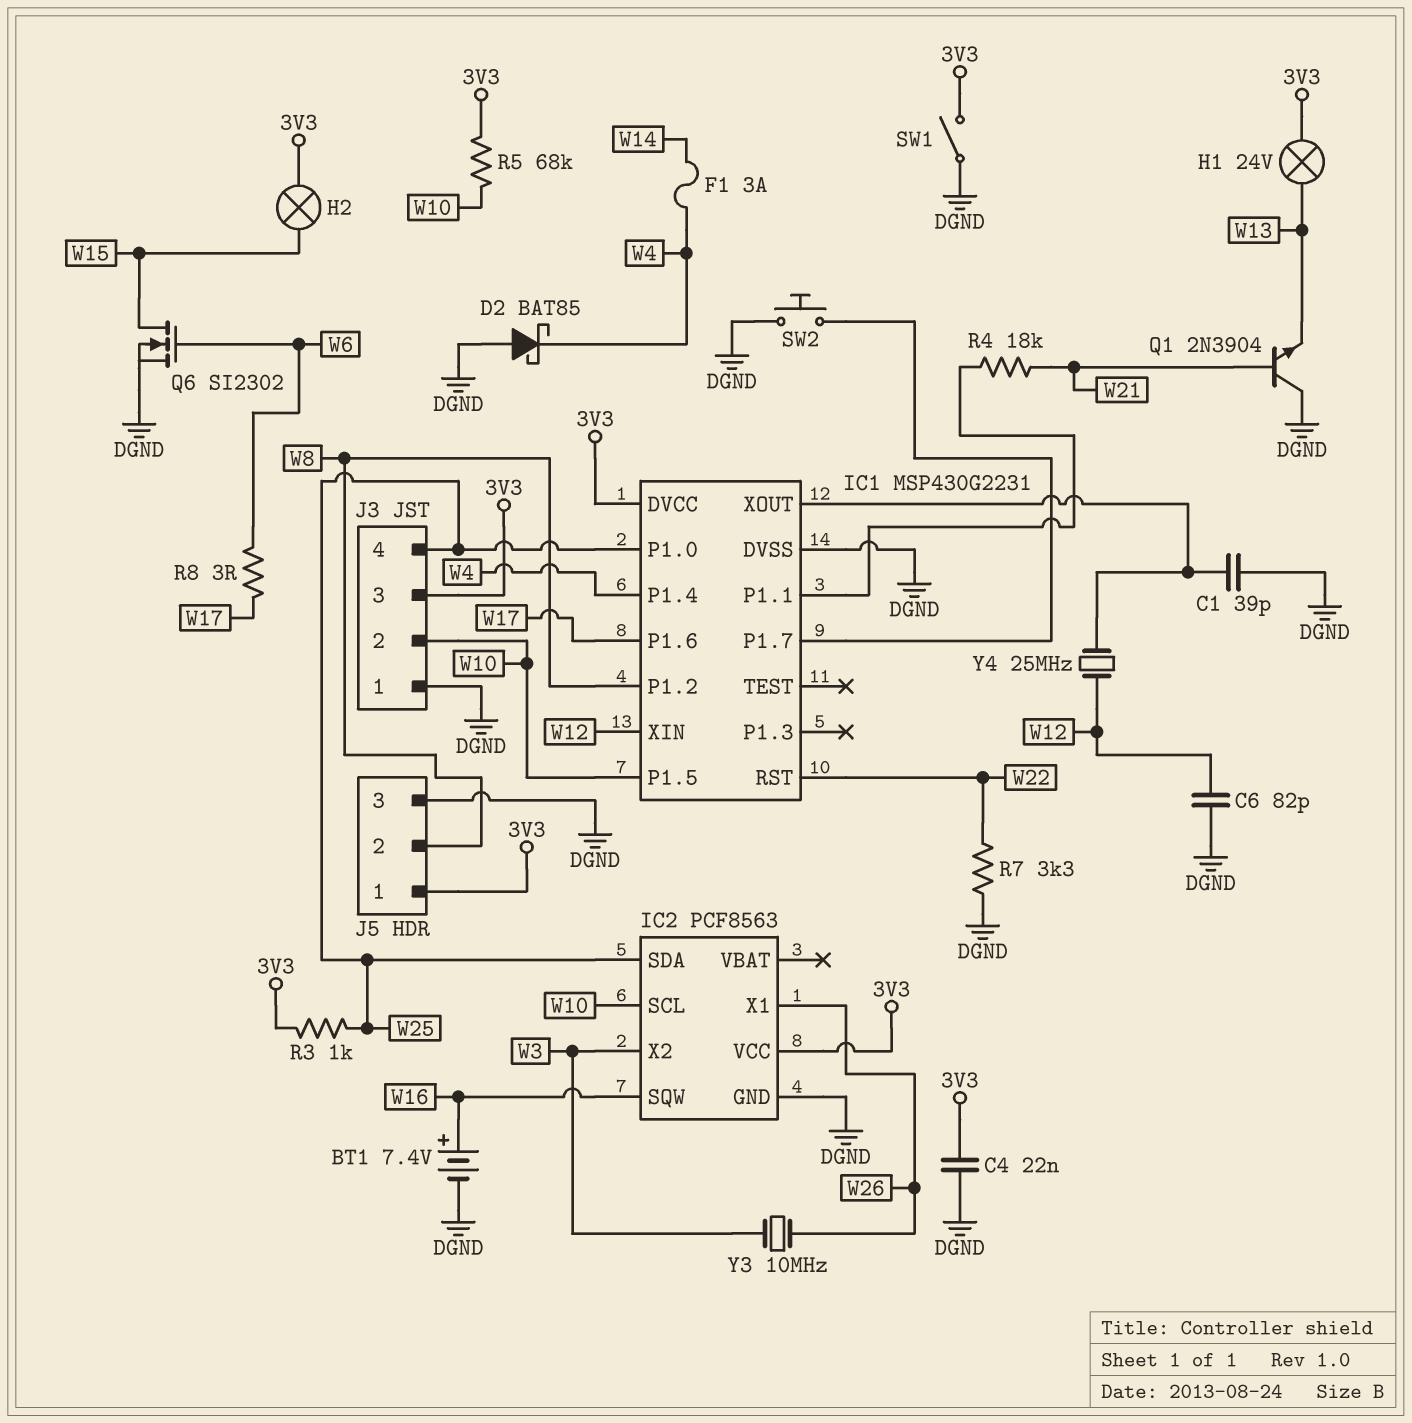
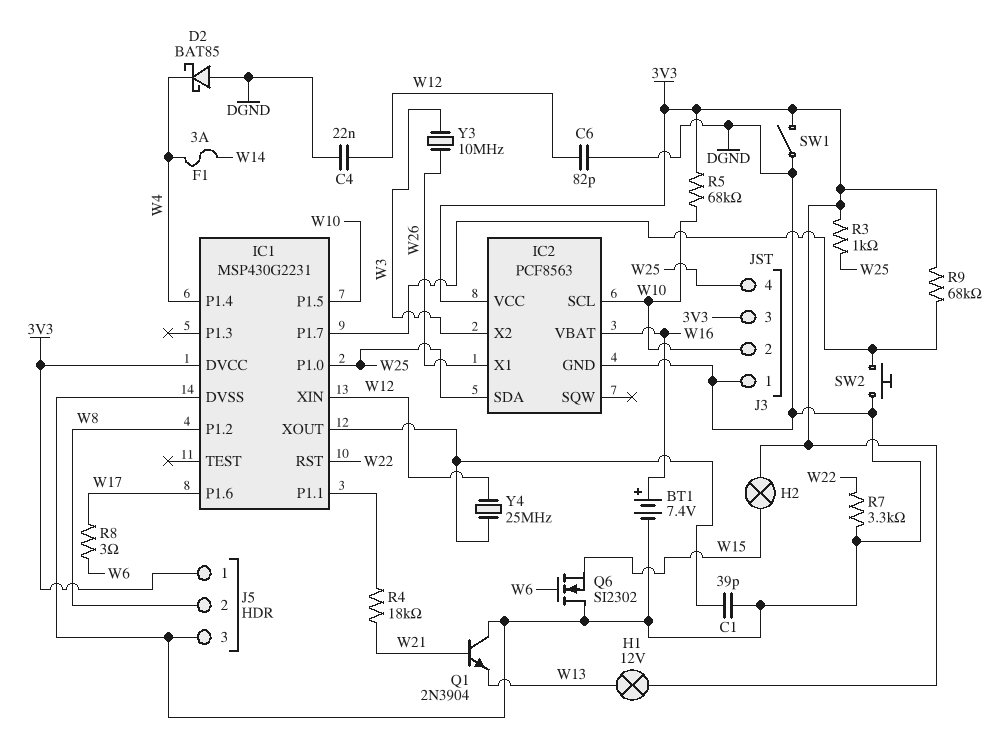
C4: 22nF (3V3, DGND) -> 22nF (DGND, W12)
H1: lamp 24V (3V3, W13) -> lamp 12V (3V3, W13)
IC2 pin SQW: W16 -> none
IC2 pin VBAT: none -> W16
Q6: NMOS SI2302 (G W6, D W15, S DGND) -> NMOS SI2302 (G W6, D DGND, S W15)
R9: none -> 68k (3V3, IC1/P1.7)

